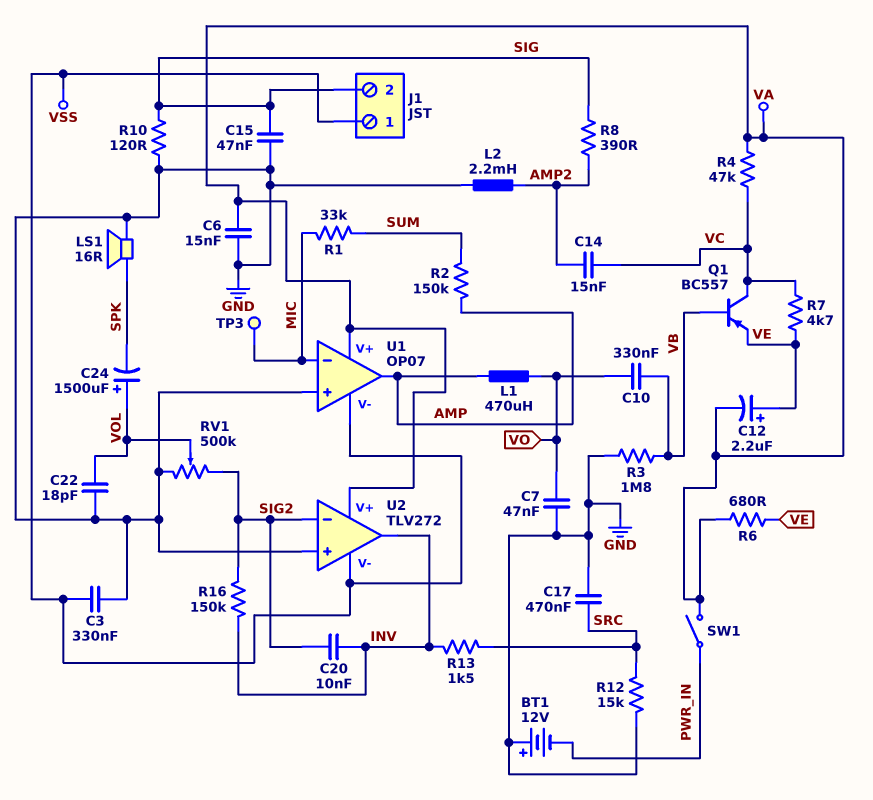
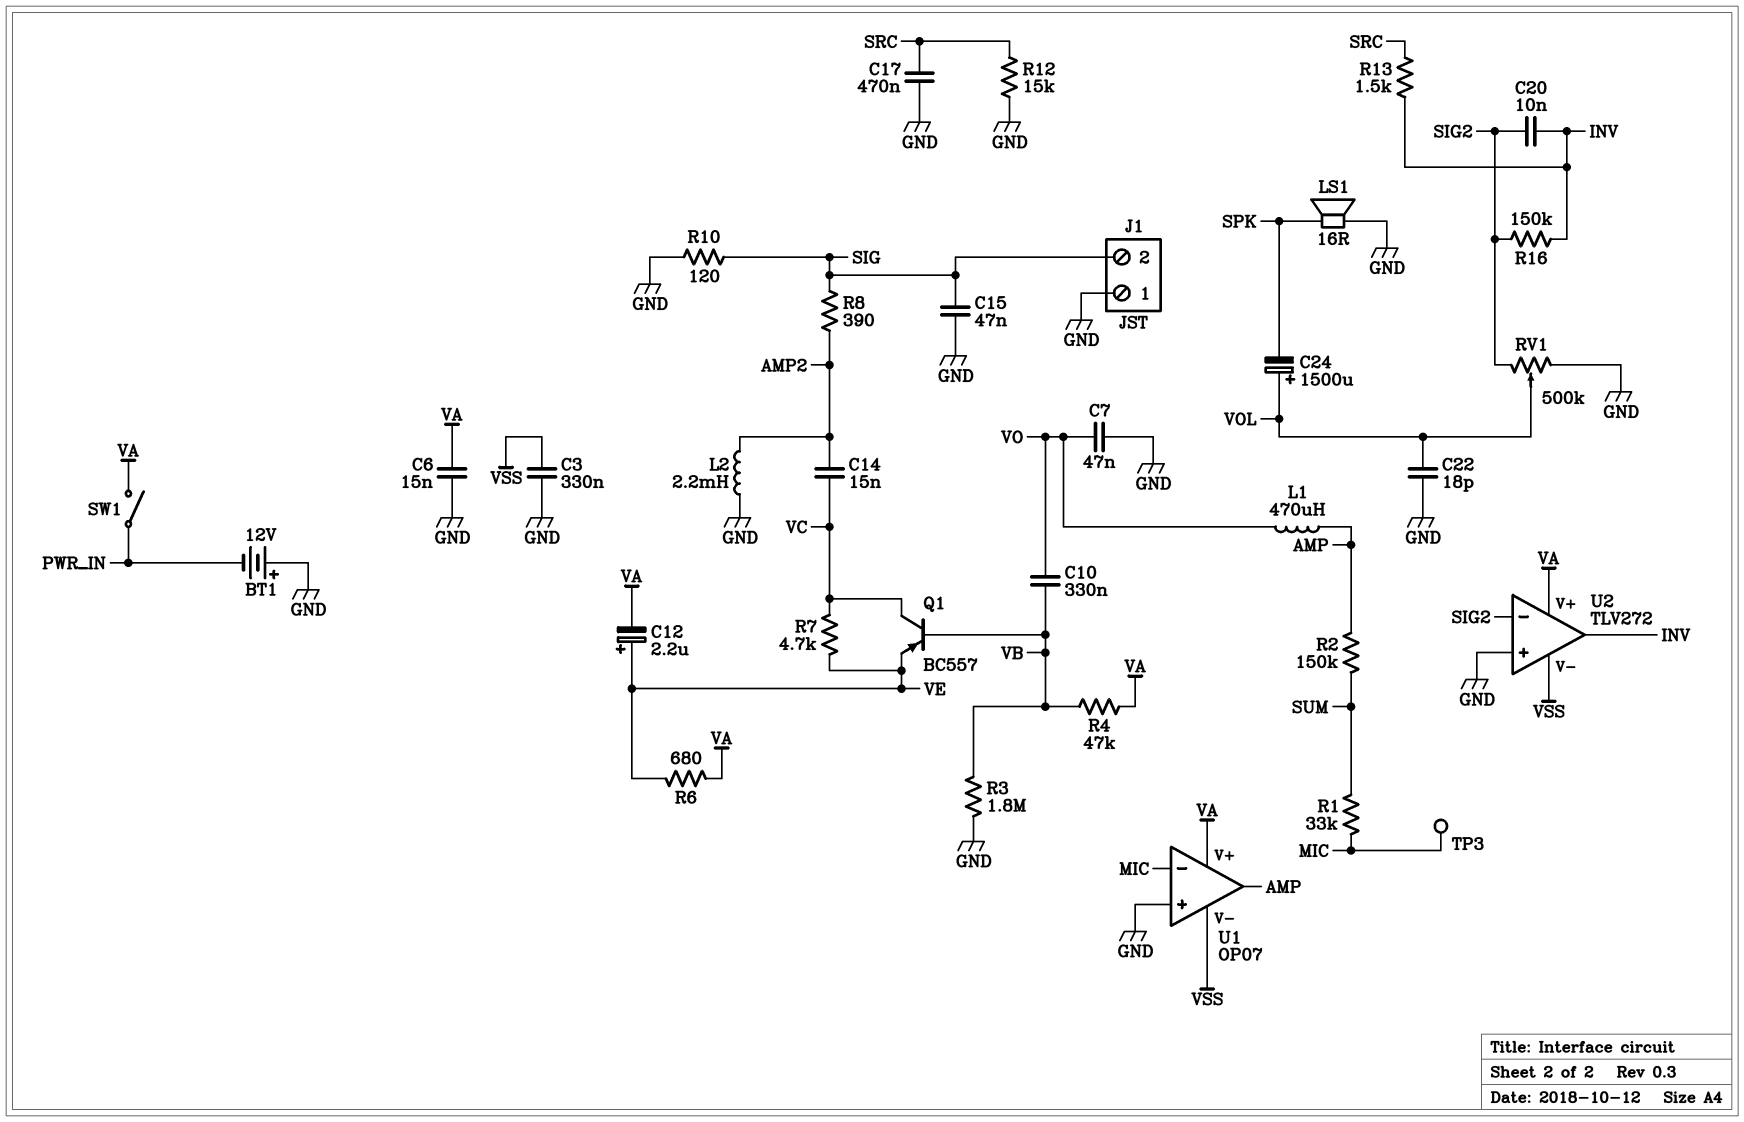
J1 pin 1: VSS -> GND
R4: 47k (VA, VC) -> 47k (VA, VB)

